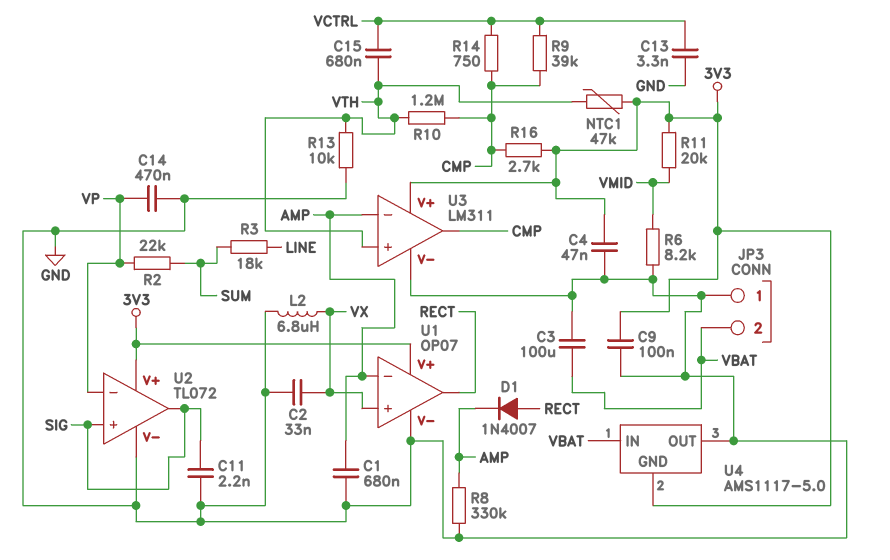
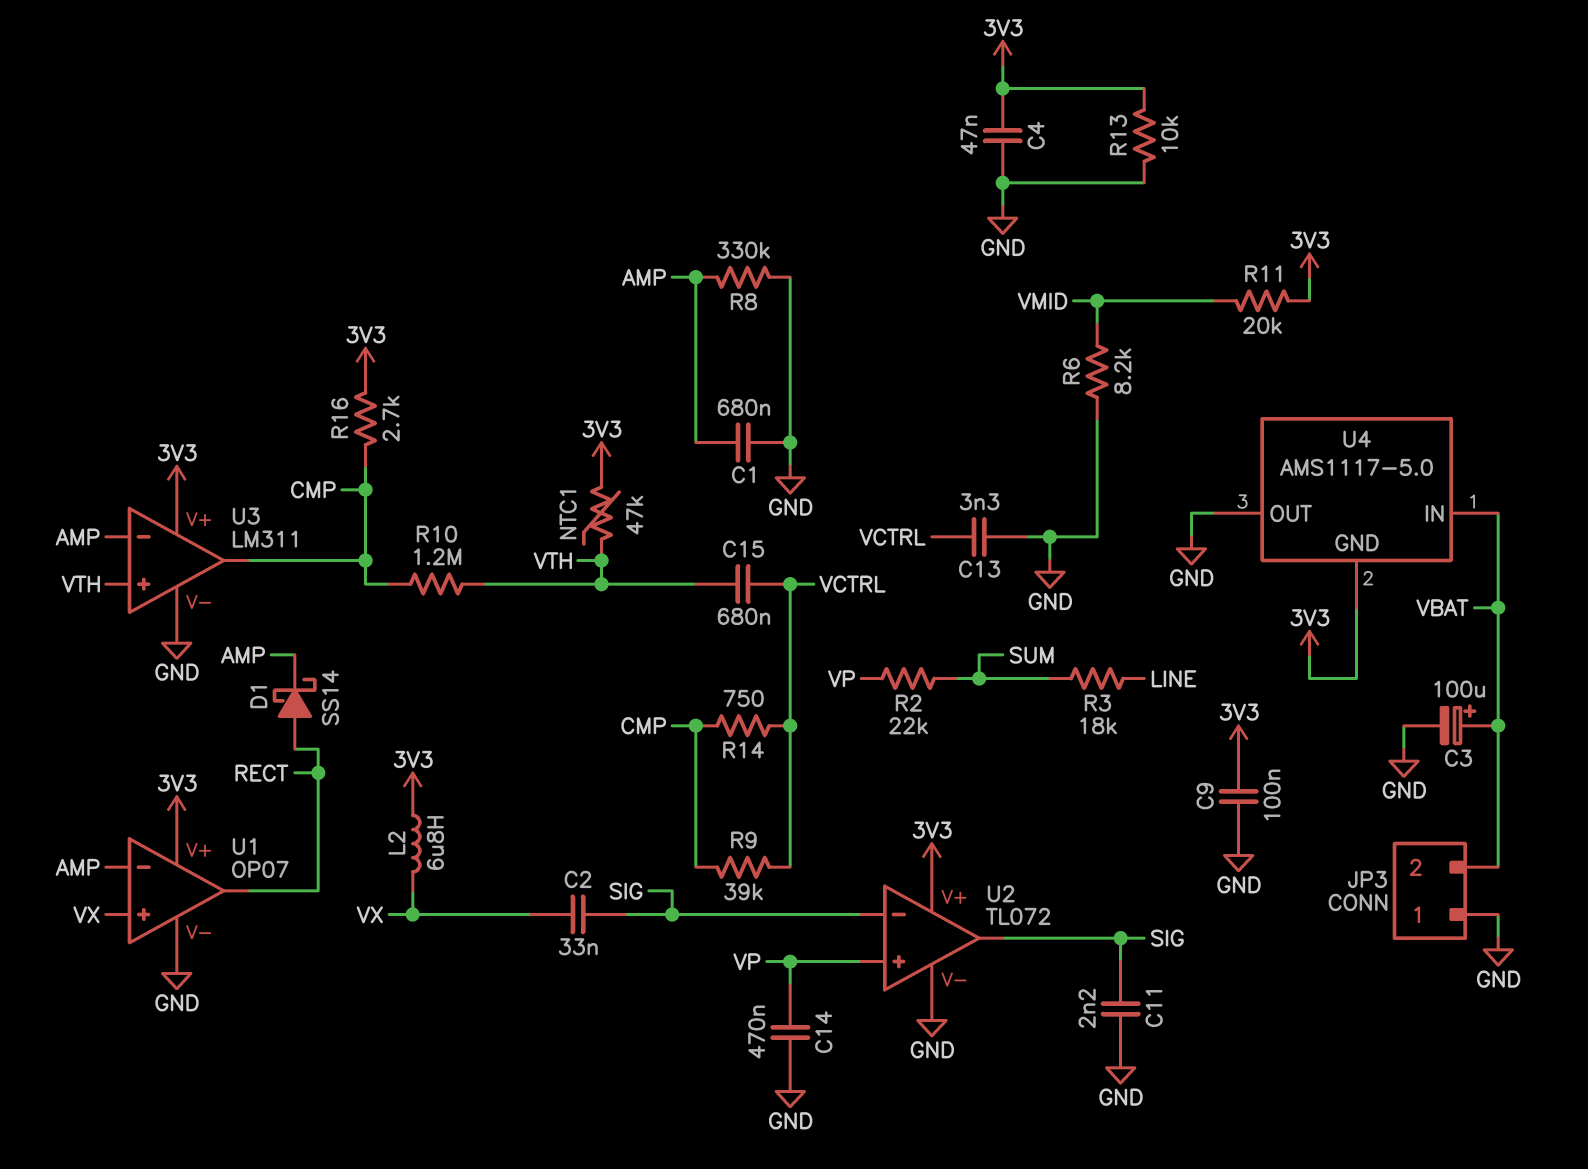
C2: 33nF (GND, VX) -> 33nF (SIG, VX)
C3: 100uF (GND, VBAT) -> 100uF (plus VBAT, minus GND)
D1: diode 1N4007 (A RECT, K AMP) -> schottky SS14 (A RECT, K AMP)
L2: 6.8uH (GND, VX) -> 6.8uH (3V3, VX)
R13: 10k (GND, VTH) -> 10k (3V3, GND)
U2 pin in+: SIG -> VP
U2 pin in-: VP -> SIG

